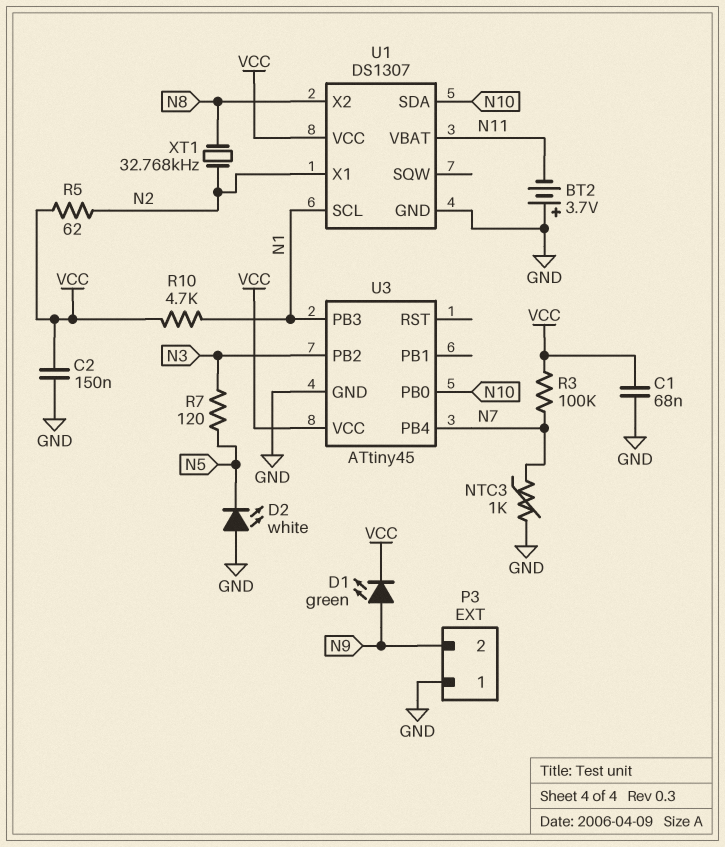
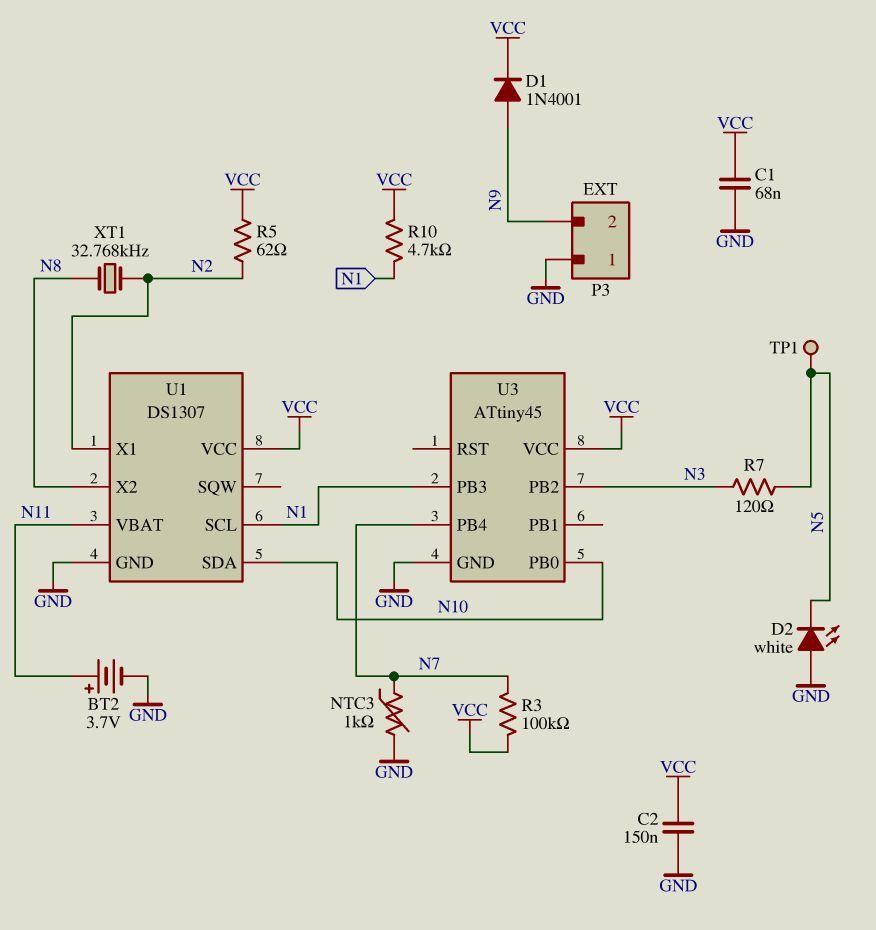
BT2: 3.7V (plus GND, minus N11) -> 3.7V (plus N11, minus GND)
D1: LED green (A N9, K VCC) -> diode 1N4001 (A N9, K VCC)
TP1: none -> test point (N5)

